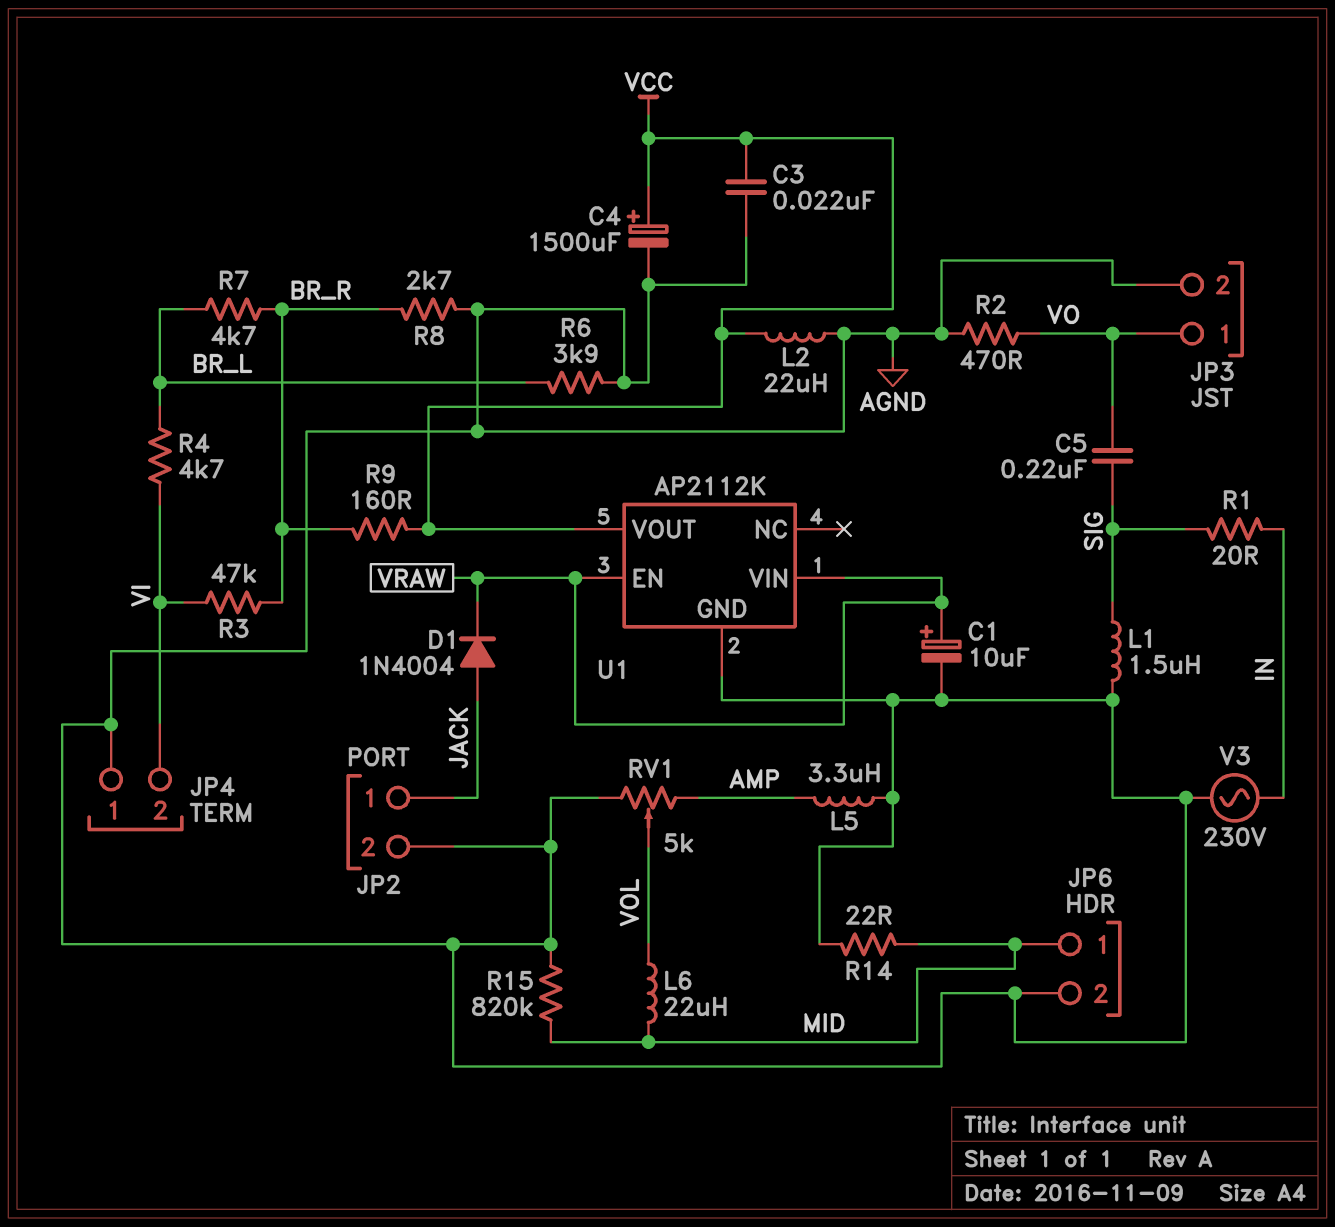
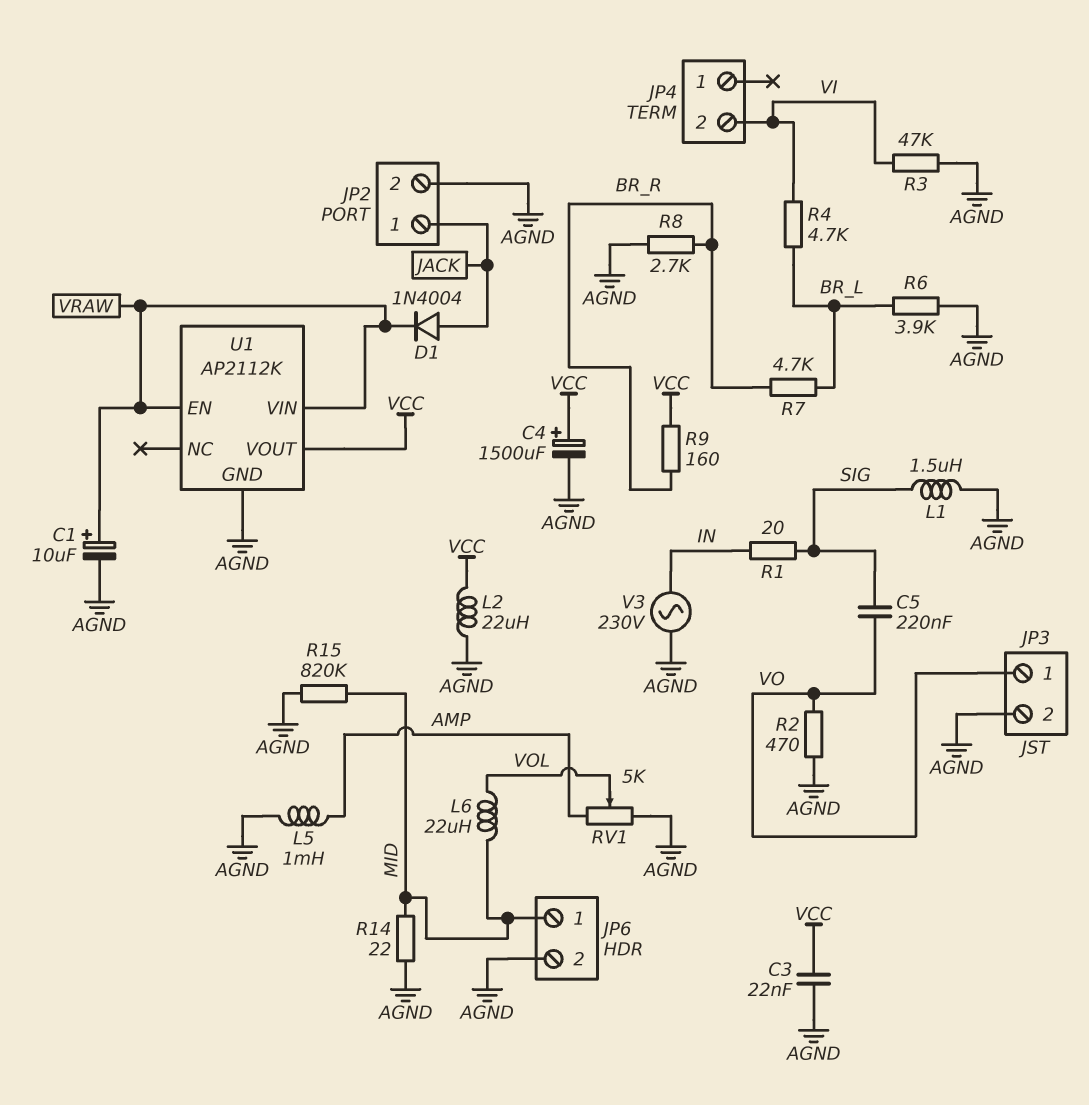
JP4 pin 1: AGND -> none
L5: 3.3uH (AGND, AMP) -> 1mH (AGND, AMP)
R3: 47k (BR_R, VI) -> 47k (AGND, VI)

